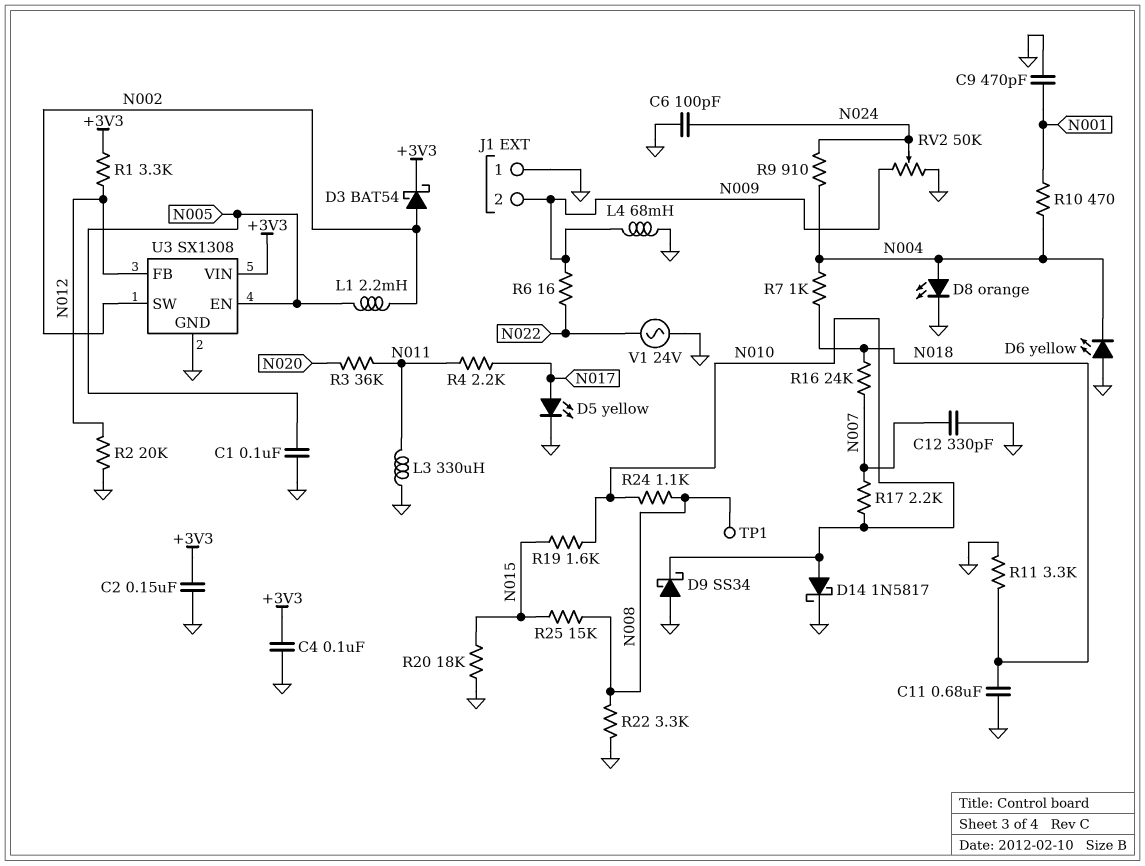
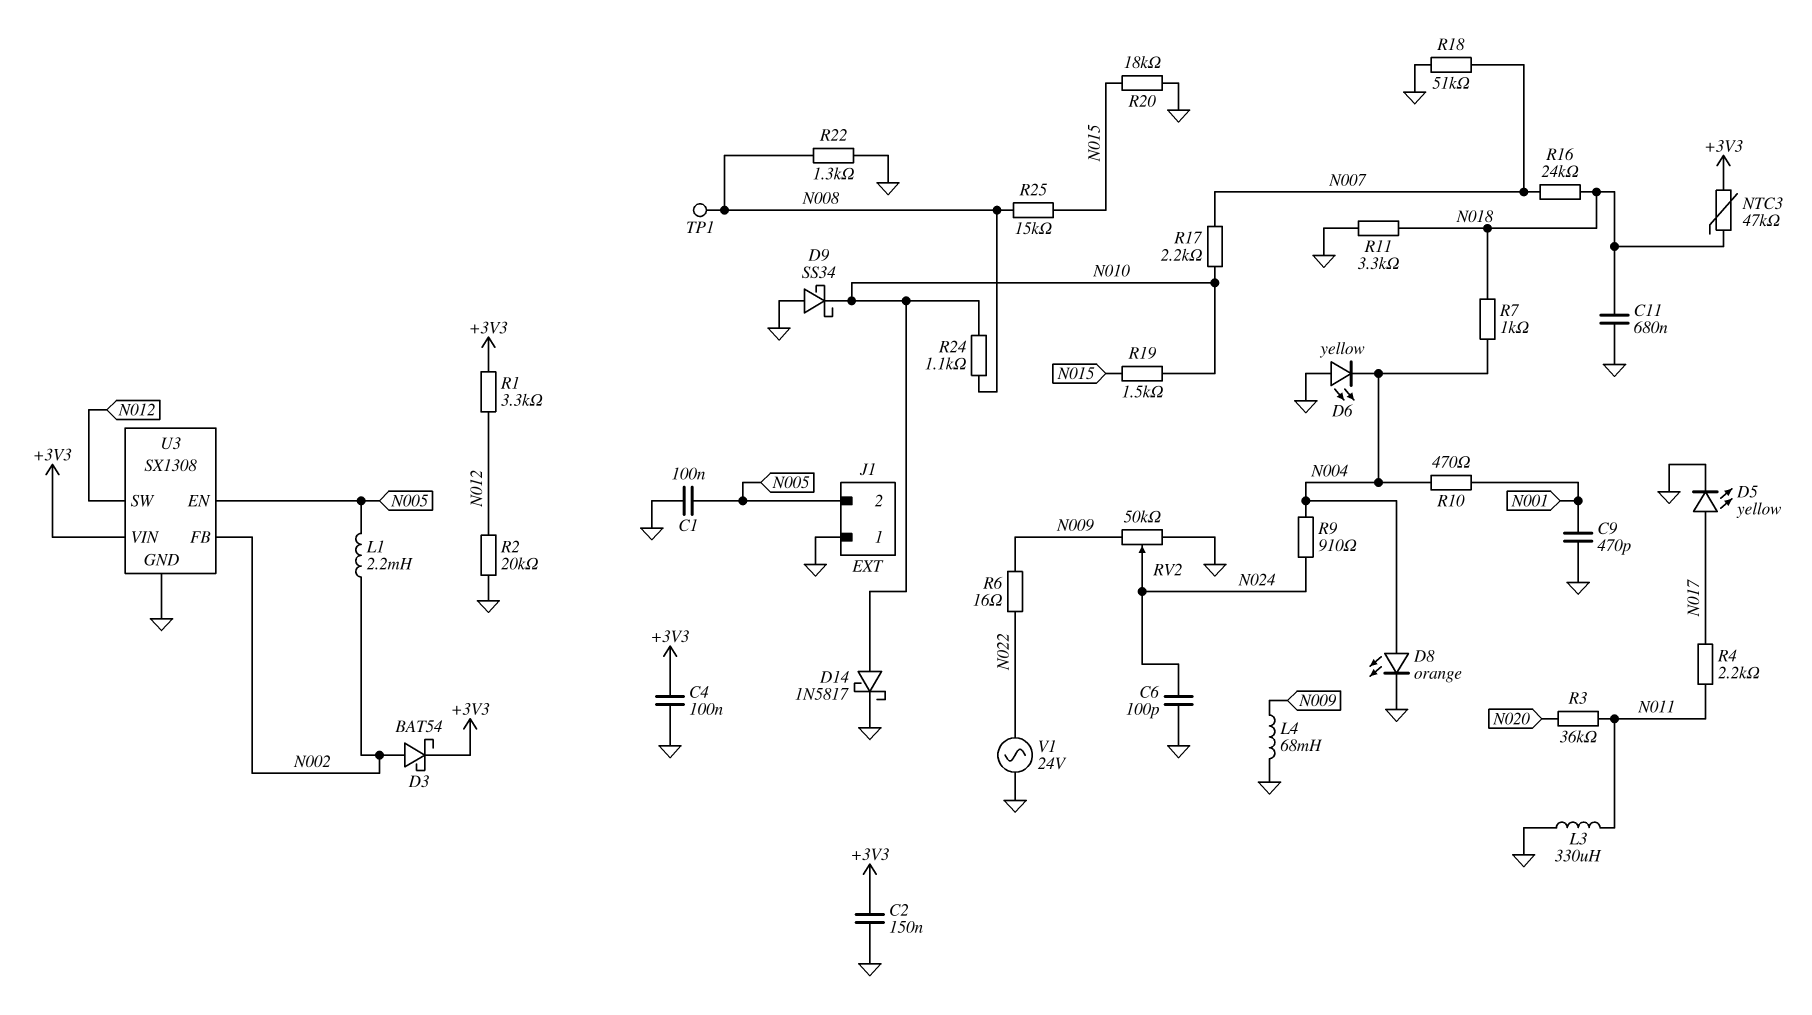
C12: 330pF (GND, N007) -> none
J1 pin 2: N009 -> N005
NTC3: none -> 47k (+3V3, N018)
R18: none -> 51k (GND, N007)
R19: 1.6k (N010, N015) -> 1.5k (N010, N015)
R22: 3.3k (GND, N008) -> 1.3k (GND, N008)
U3 pin FB: N012 -> N002
U3 pin SW: N002 -> N012

